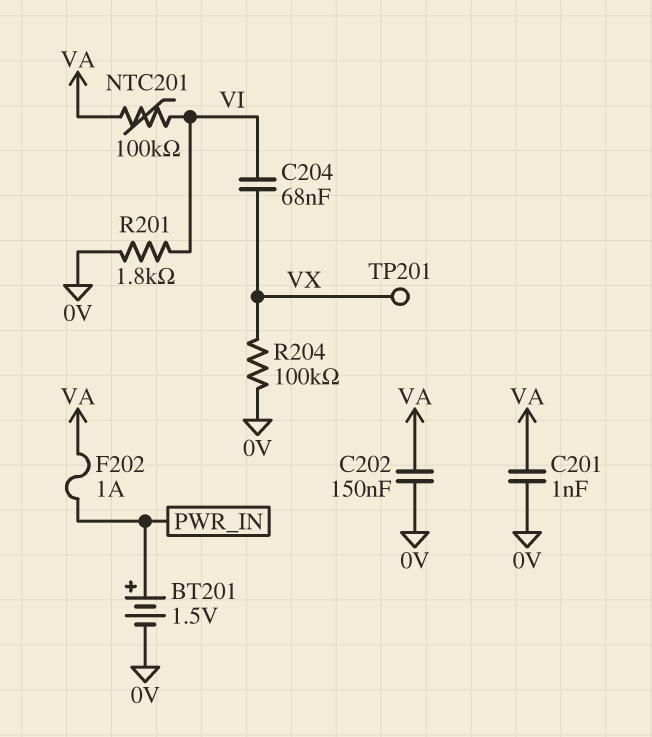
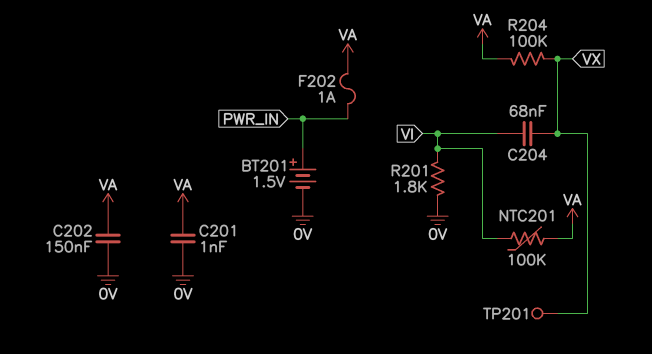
R204: 100k (0V, VX) -> 100k (VA, VX)

